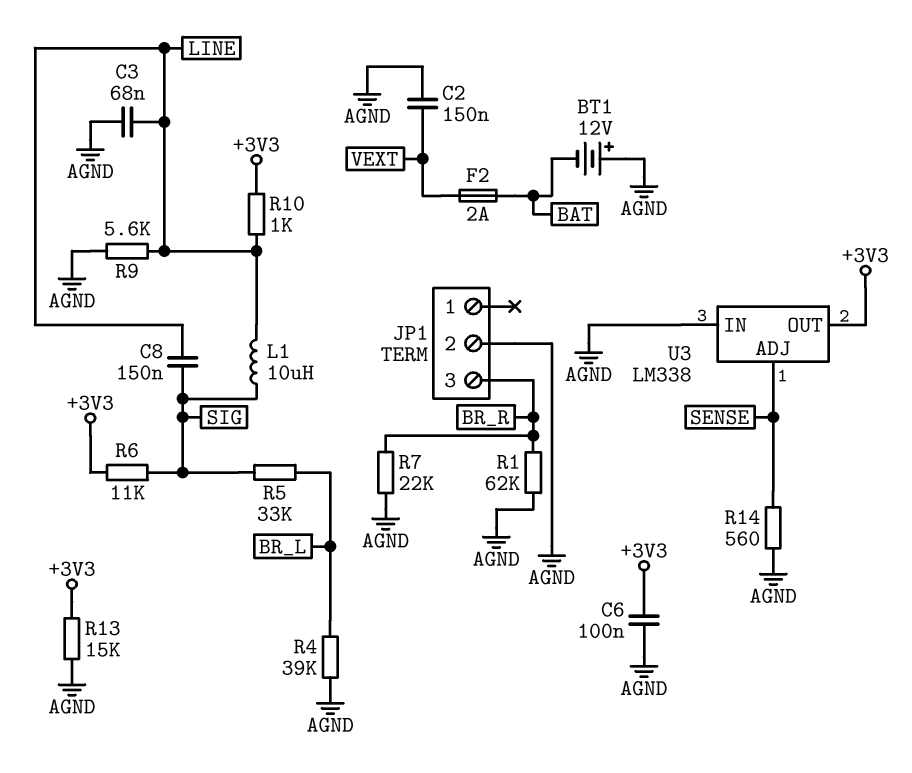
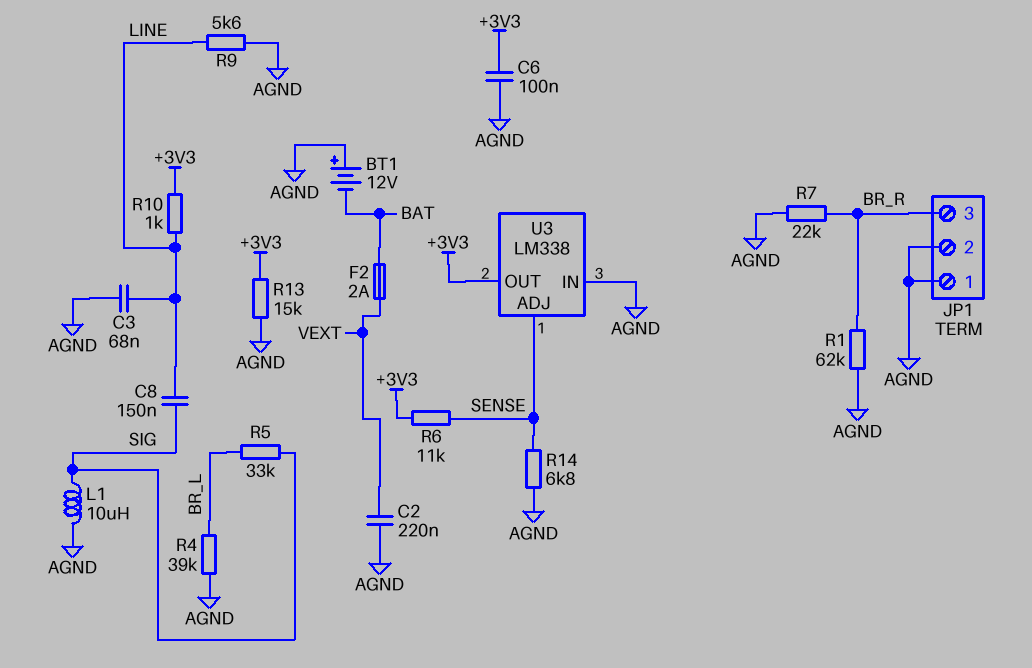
C2: 150nF (AGND, VEXT) -> 220nF (AGND, VEXT)
JP1 pin 1: none -> AGND
L1: 10uH (LINE, SIG) -> 10uH (AGND, SIG)
R6: 11k (+3V3, SIG) -> 11k (+3V3, SENSE)
R14: 560 (AGND, SENSE) -> 6.8k (AGND, SENSE)

